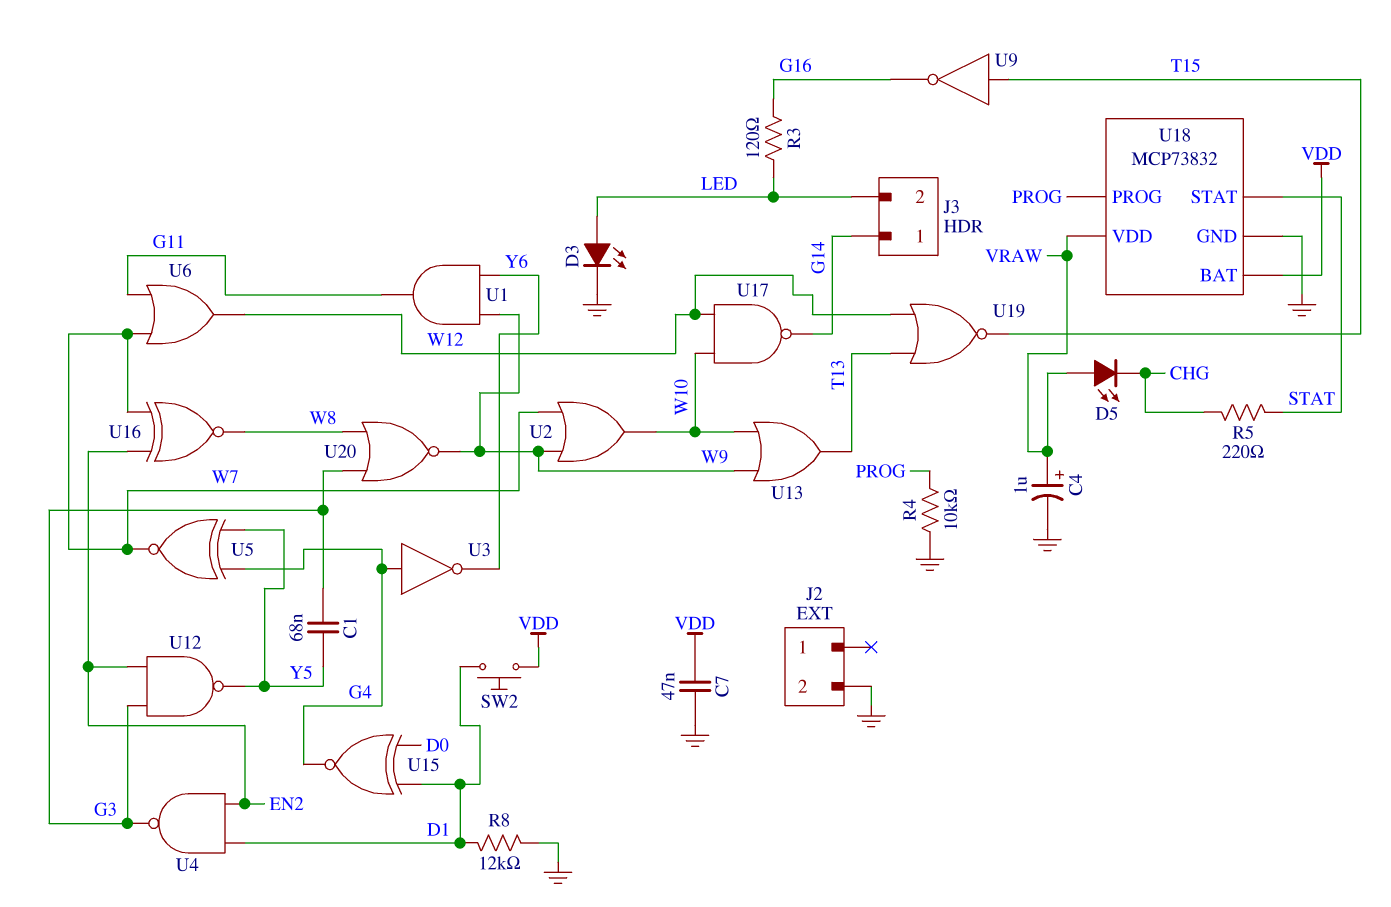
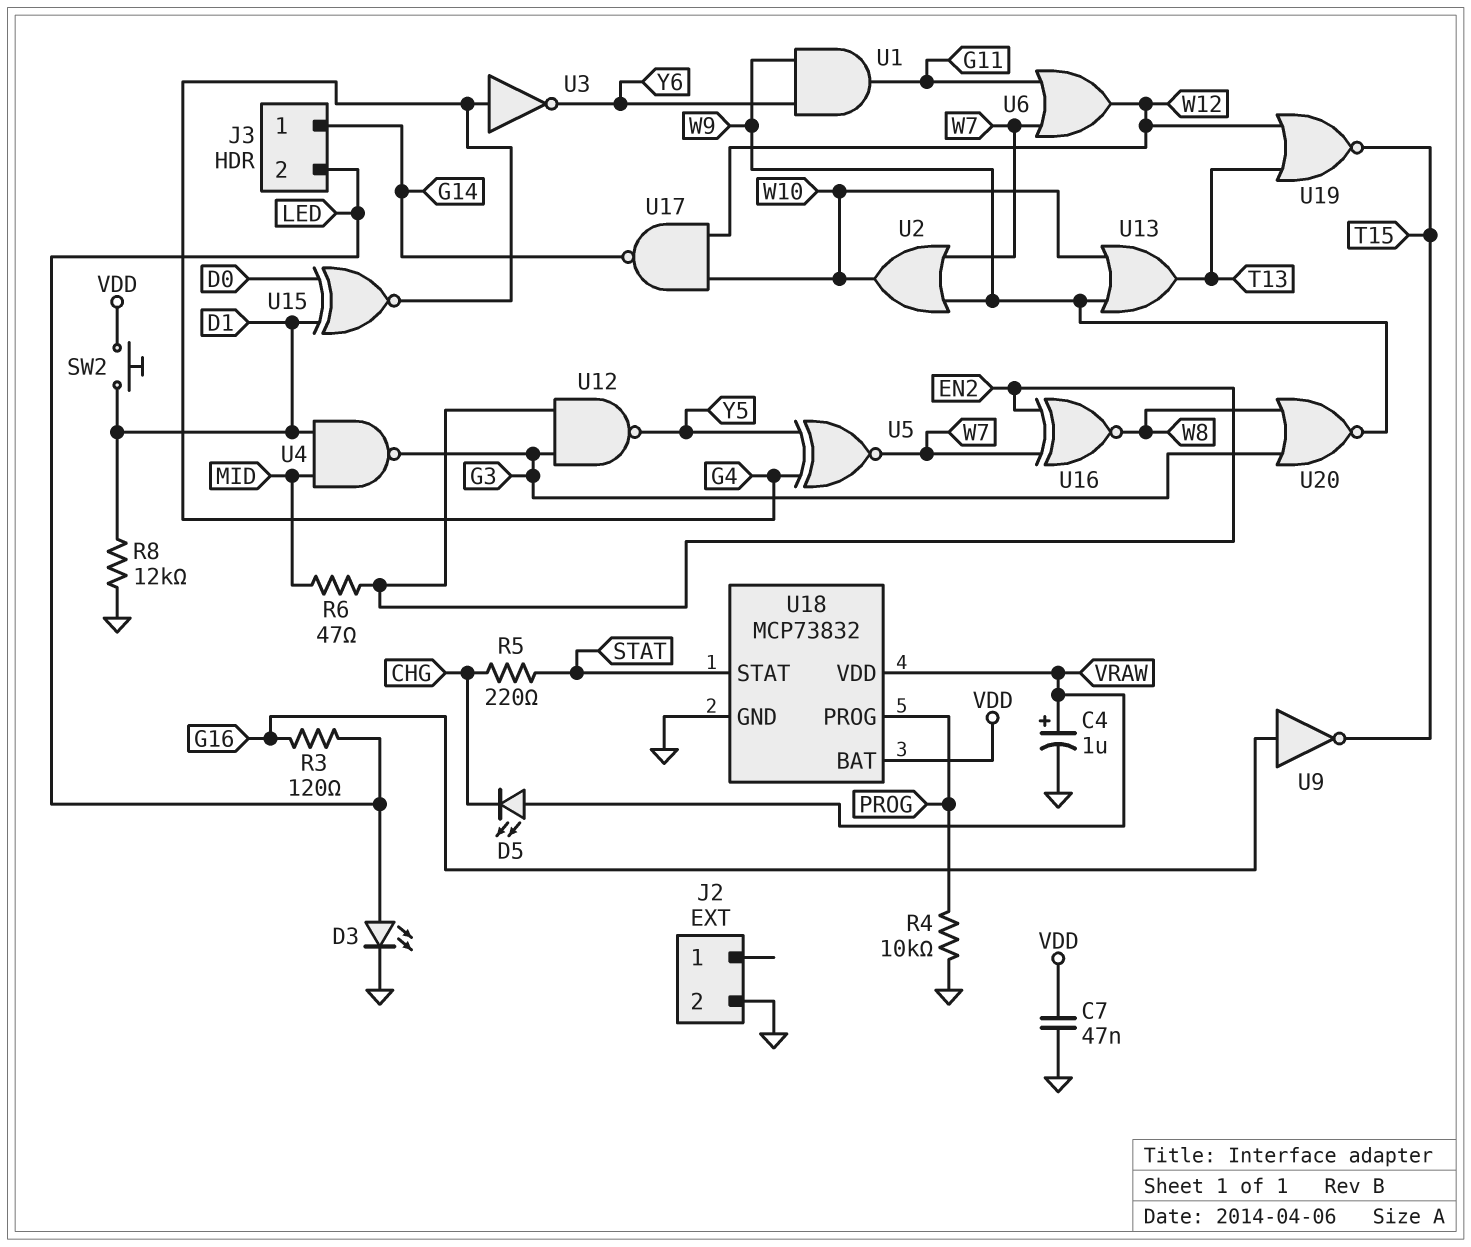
C1: 68nF (G3, Y5) -> none
R6: none -> 47 (EN2, MID)
U4: NAND (in D1, in EN2, out G3) -> NAND (in D1, in MID, out G3)
U9: NOT (in T15, out G16) -> NOT (in G16, out T15)

